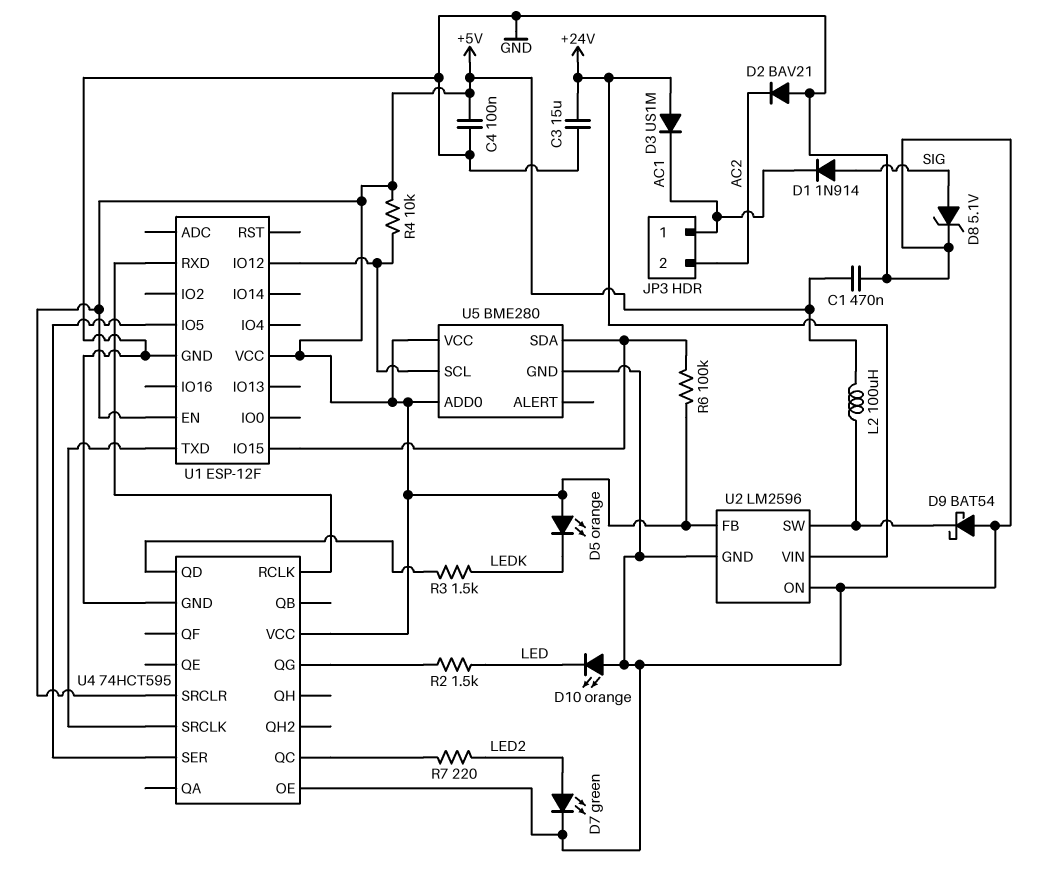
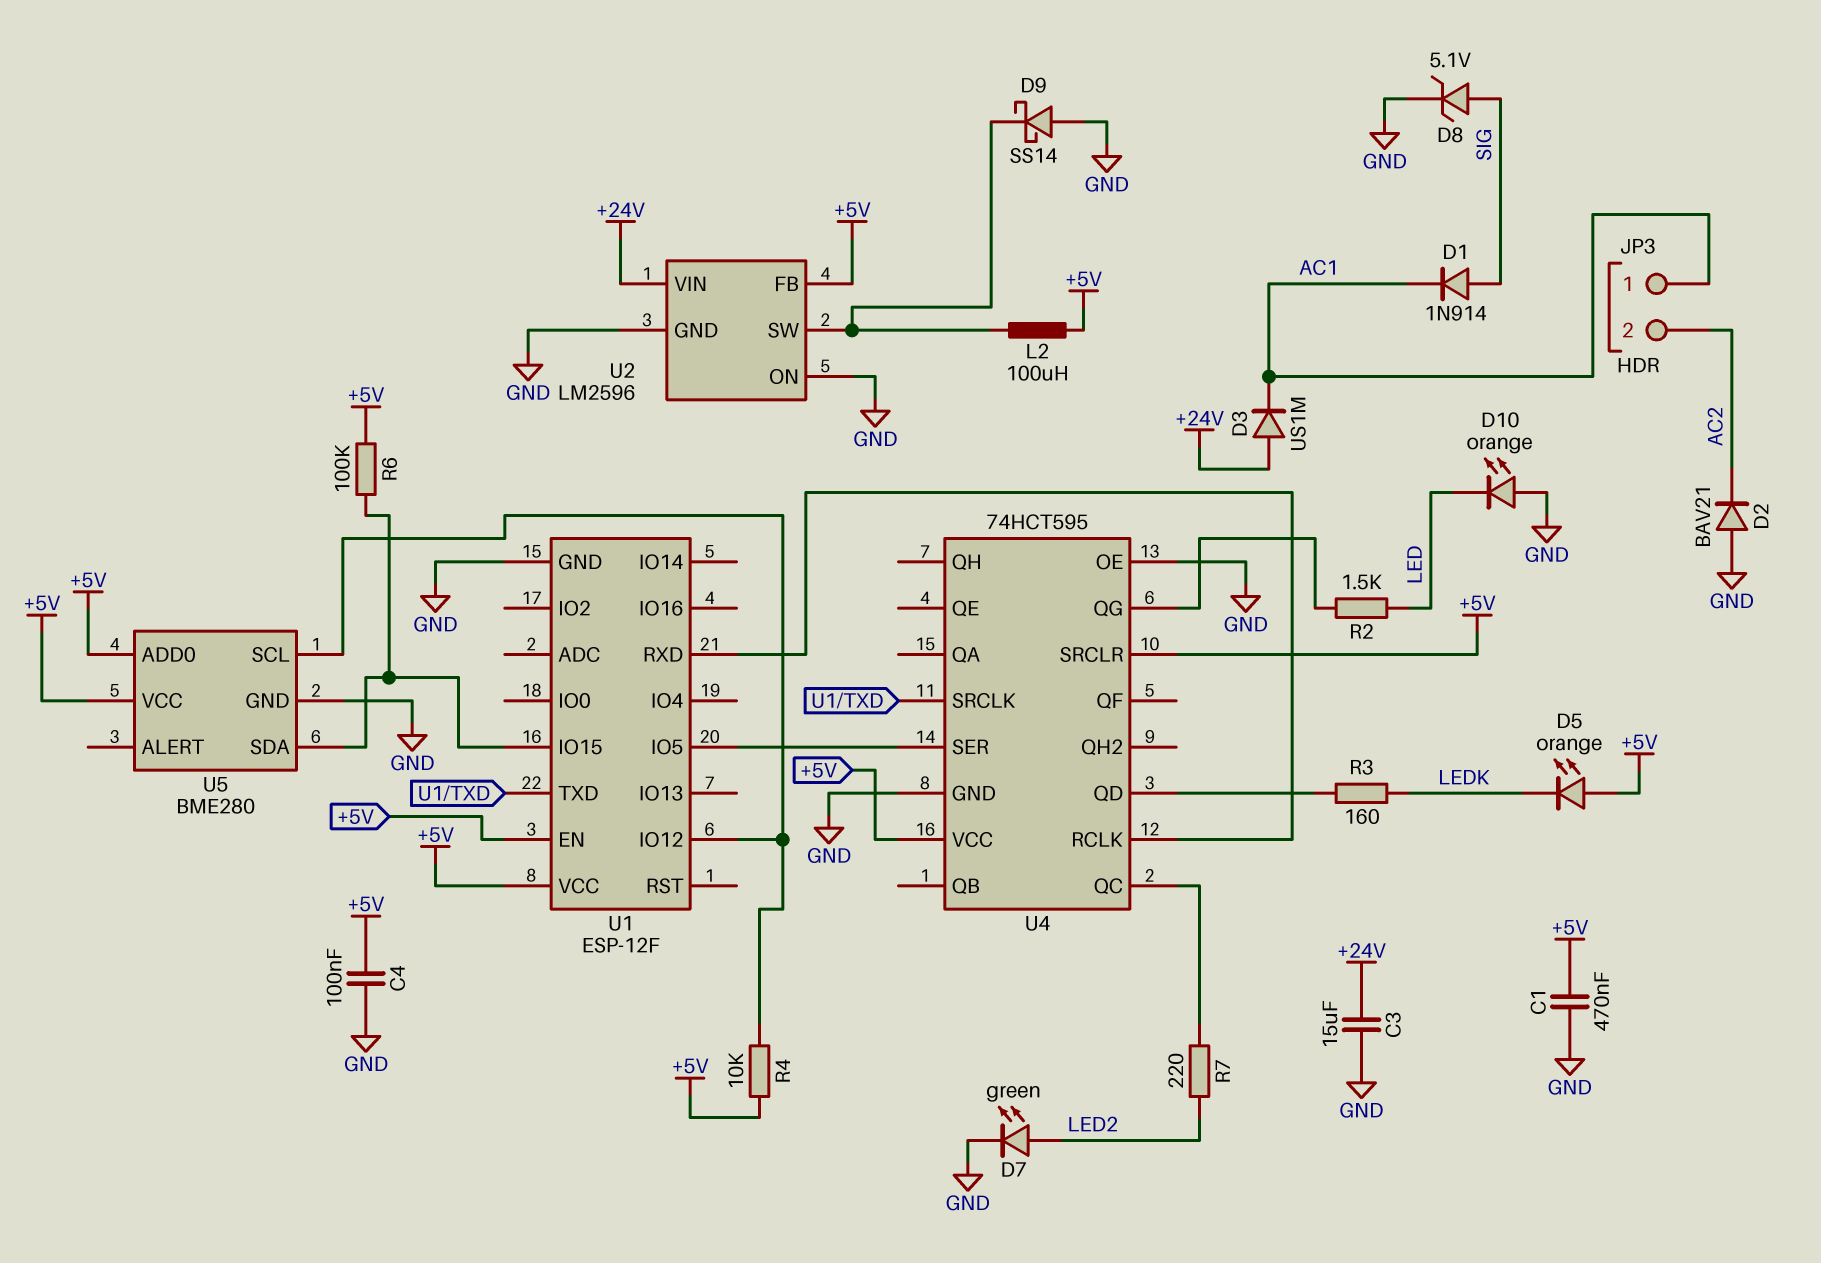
D9: schottky BAT54 (A GND, K U2/SW) -> schottky SS14 (A GND, K U2/SW)
R3: 1.5k (LEDK, U4/QD) -> 160 (LEDK, U4/QD)

